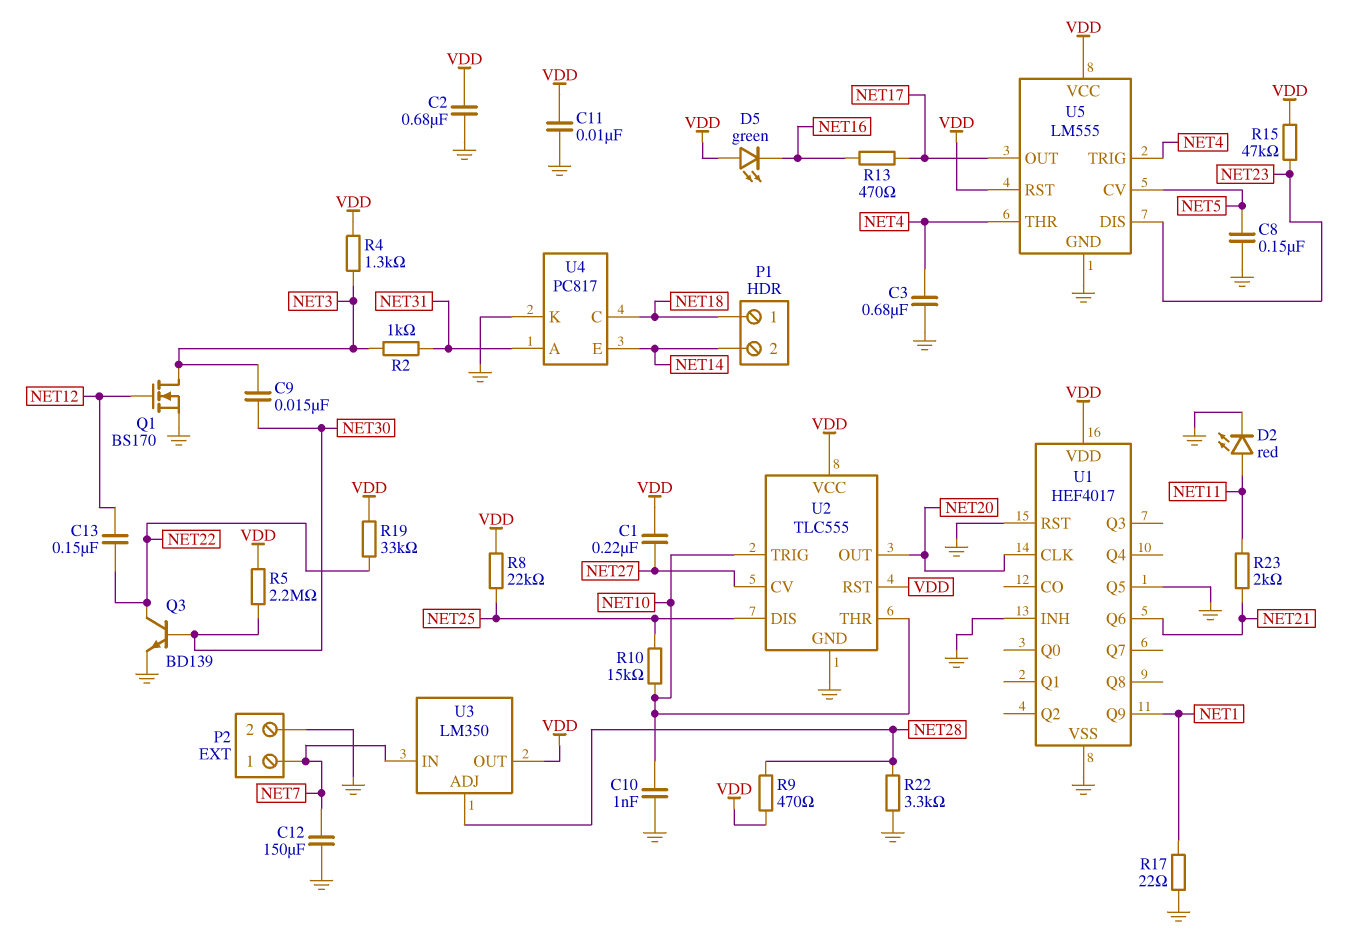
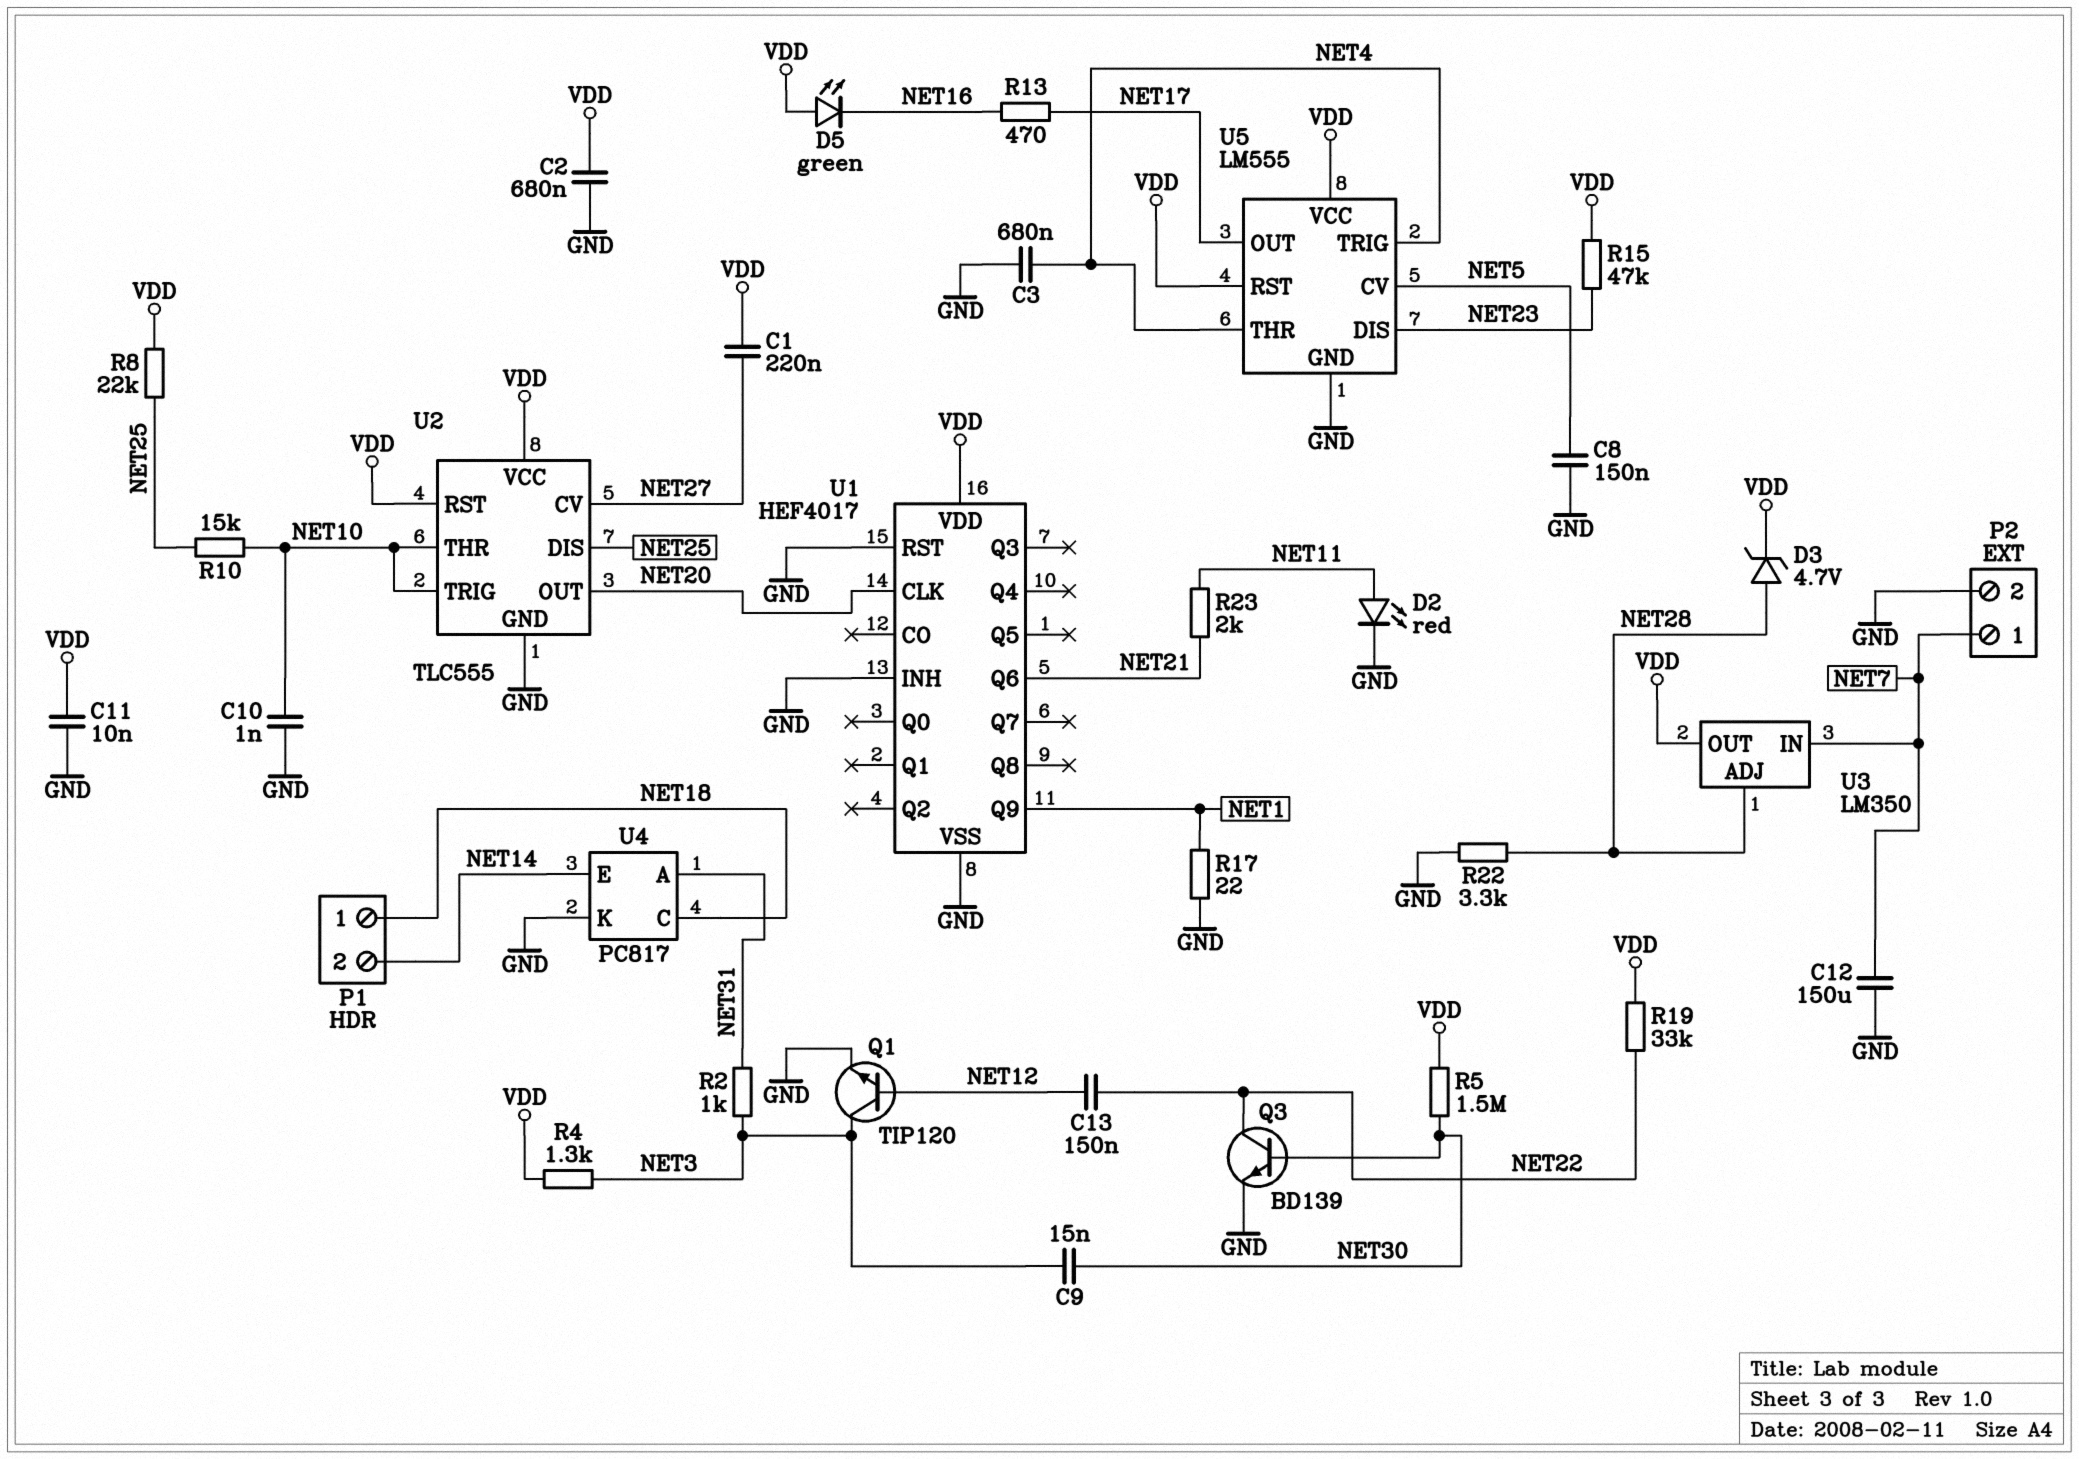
D3: none -> zener 4.7V (A NET28, K VDD)
Q1: NMOS BS170 (G NET12, D NET3, S GND) -> NPN TIP120 (B NET12, C NET3, E GND)
R5: 2.2M (NET30, VDD) -> 1.5M (NET30, VDD)
R9: 470 (NET28, VDD) -> none
U1 pin Q5: GND -> none

